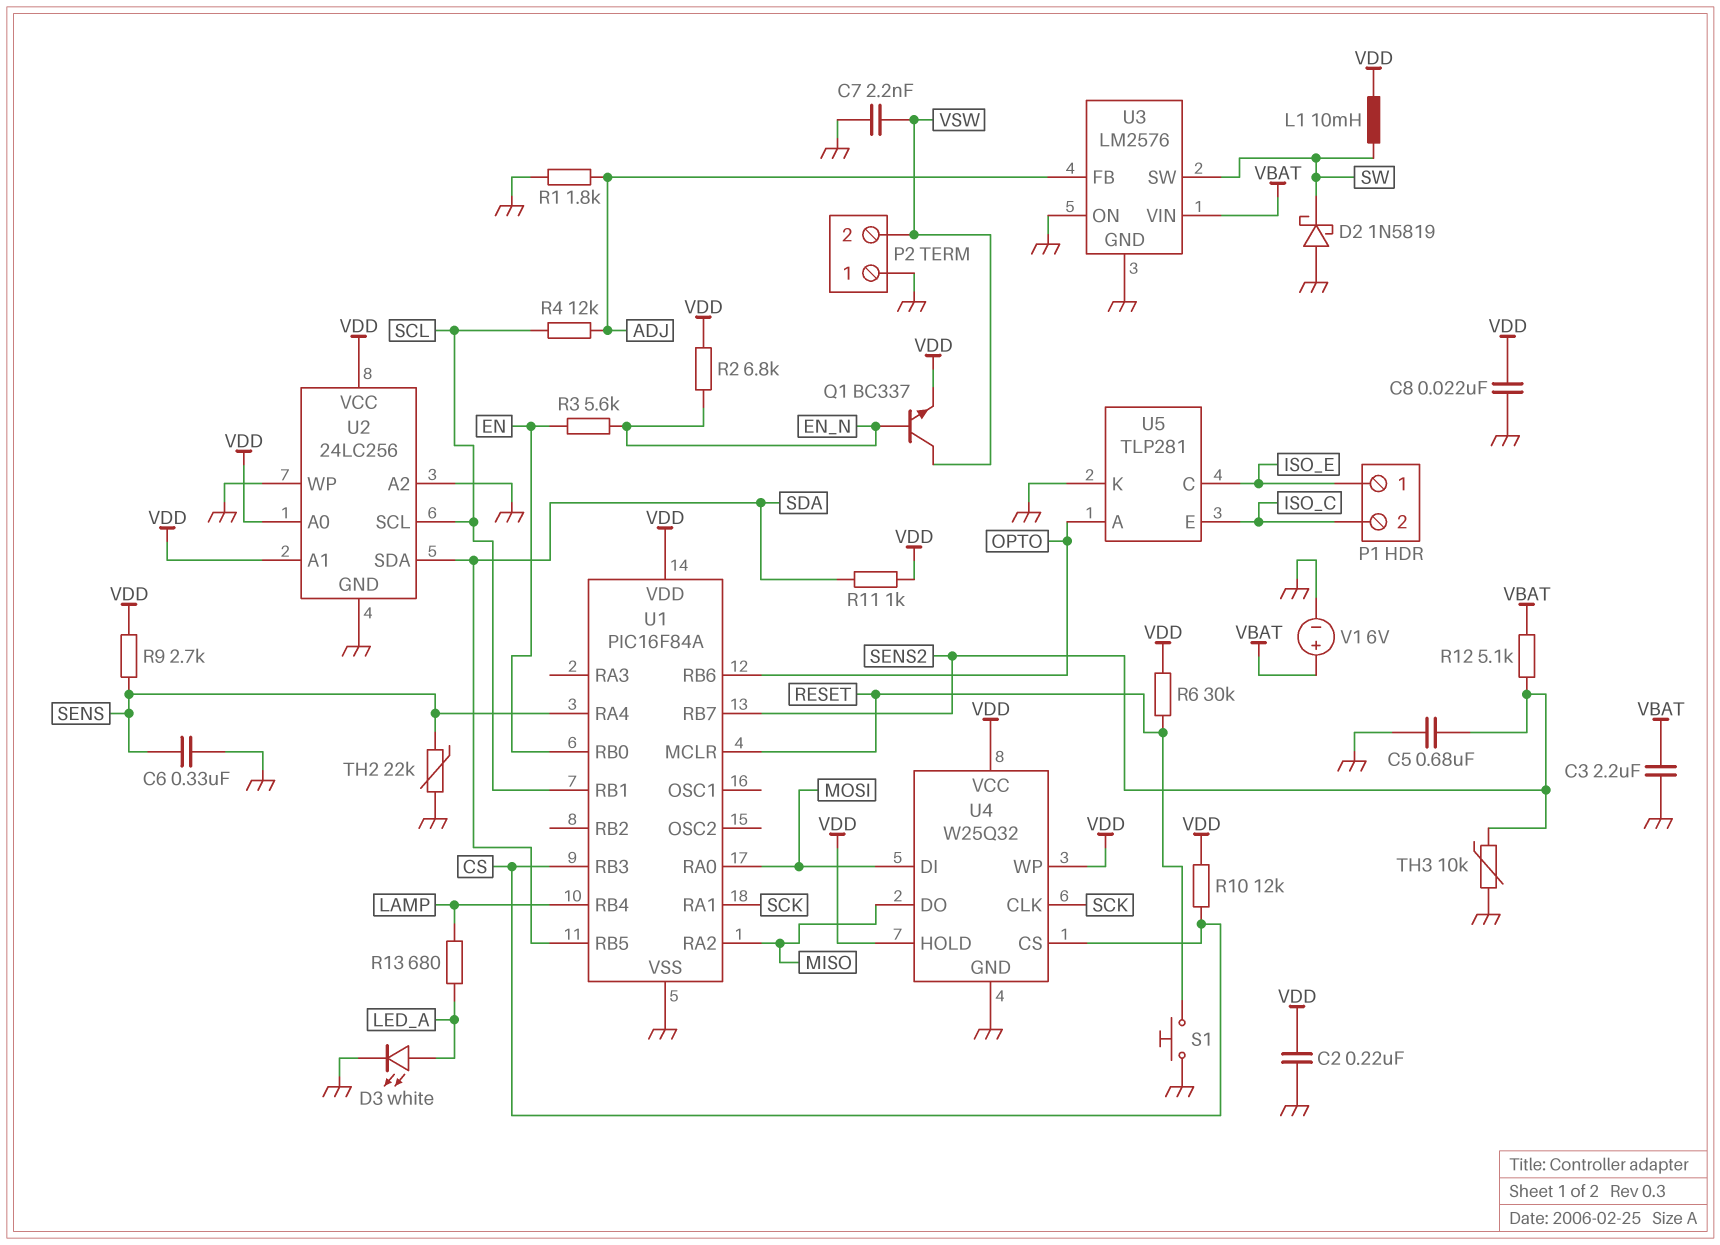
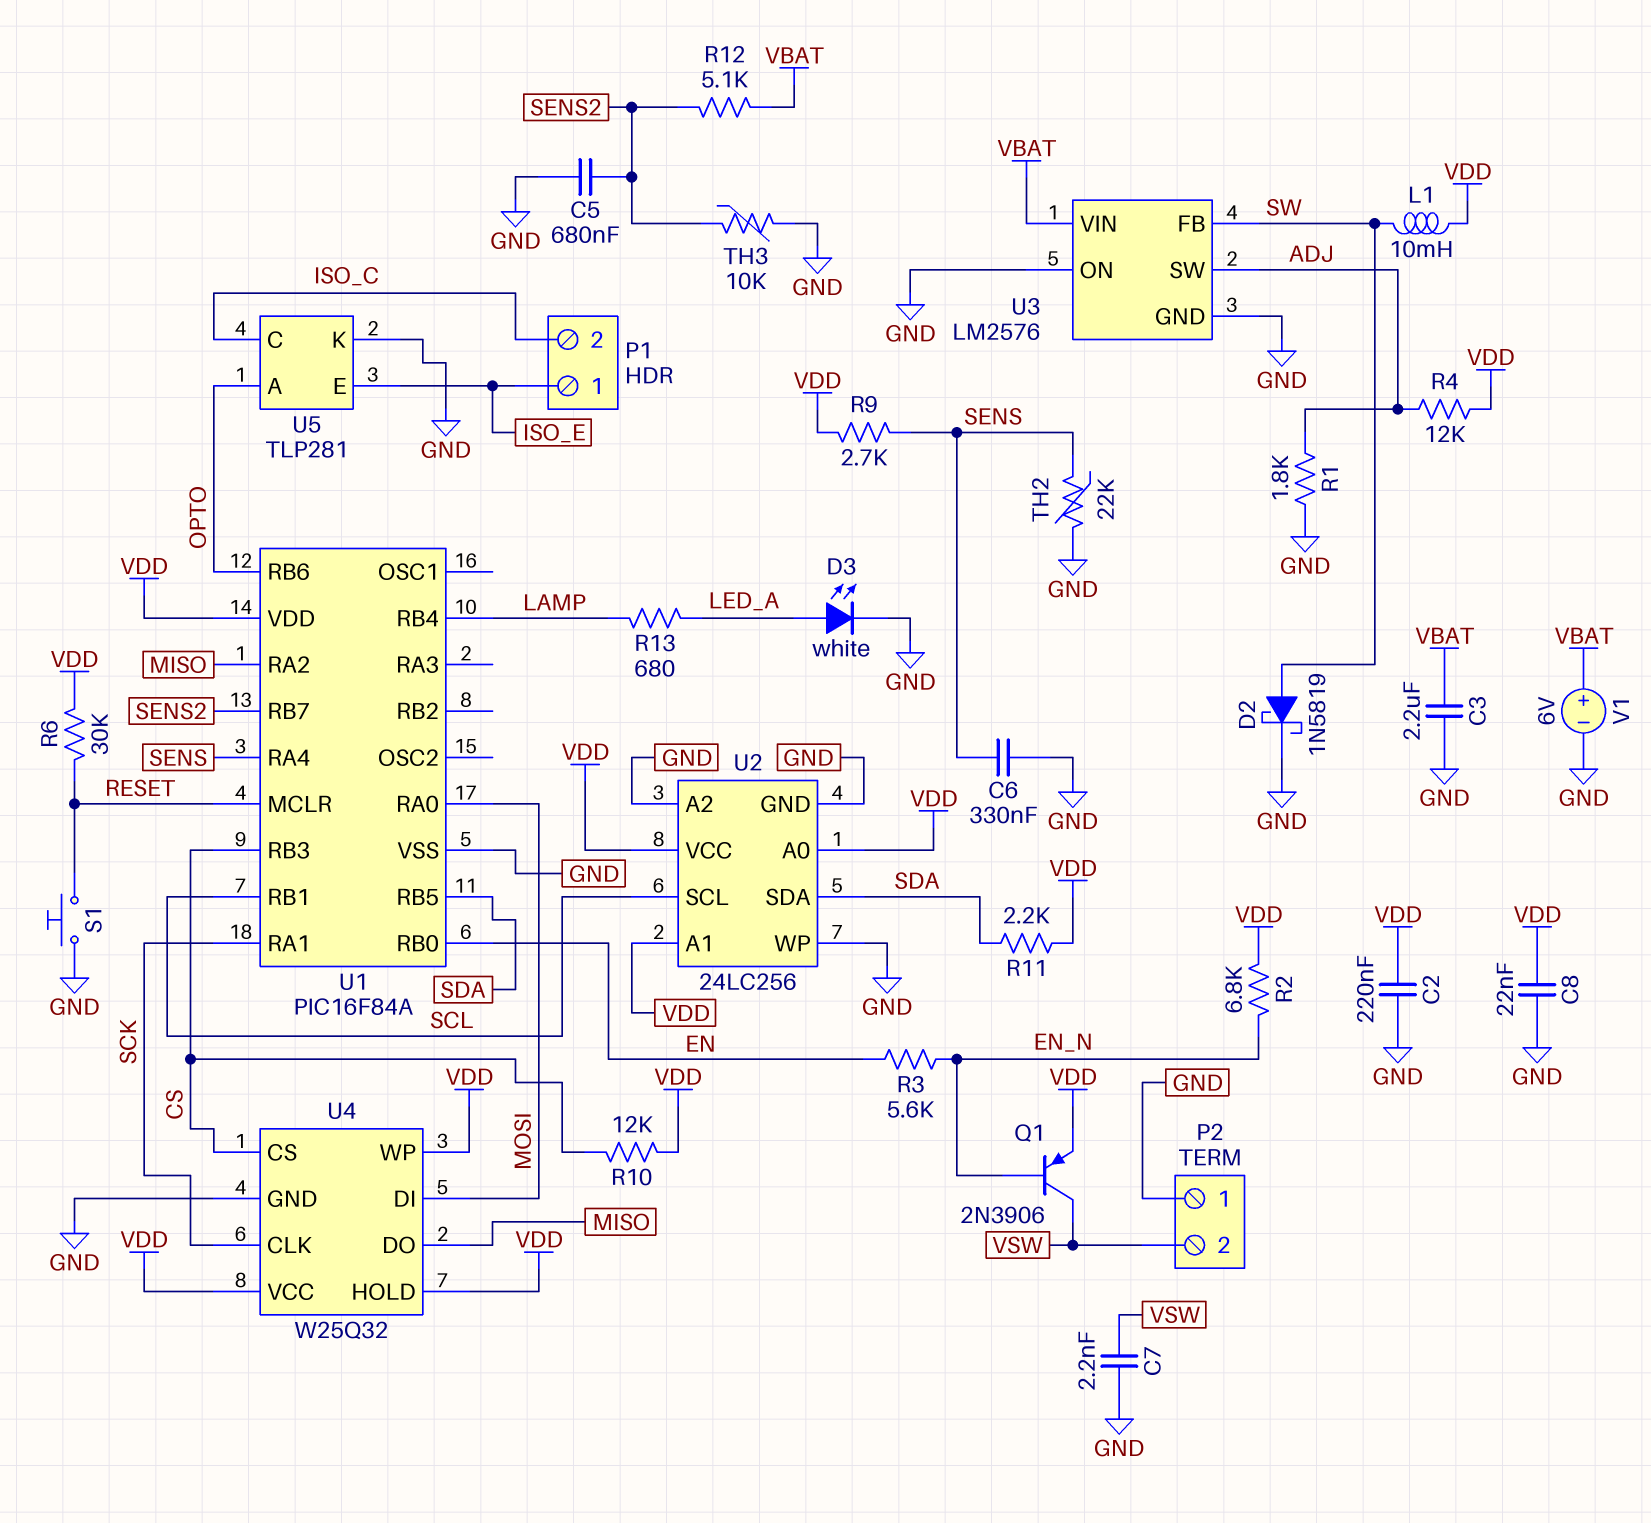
D2: schottky 1N5819 (A GND, K SW) -> schottky 1N5819 (A SW, K GND)
Q1: NPN BC337 (B EN_N, C VSW, E VDD) -> PNP 2N3906 (B EN_N, C VSW, E VDD)
R4: 12k (ADJ, SCL) -> 12k (ADJ, VDD)
R11: 1k (SDA, VDD) -> 2.2k (SDA, VDD)
U3 pin FB: ADJ -> SW
U3 pin SW: SW -> ADJ
U5 pin C: ISO_E -> ISO_C
U5 pin E: ISO_C -> ISO_E

